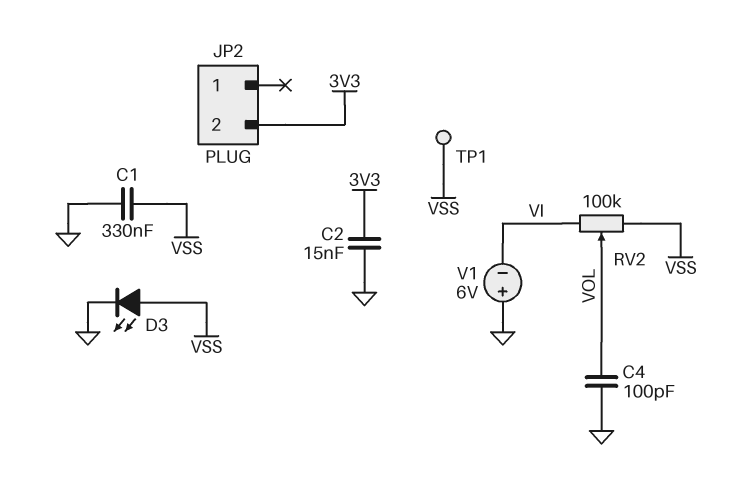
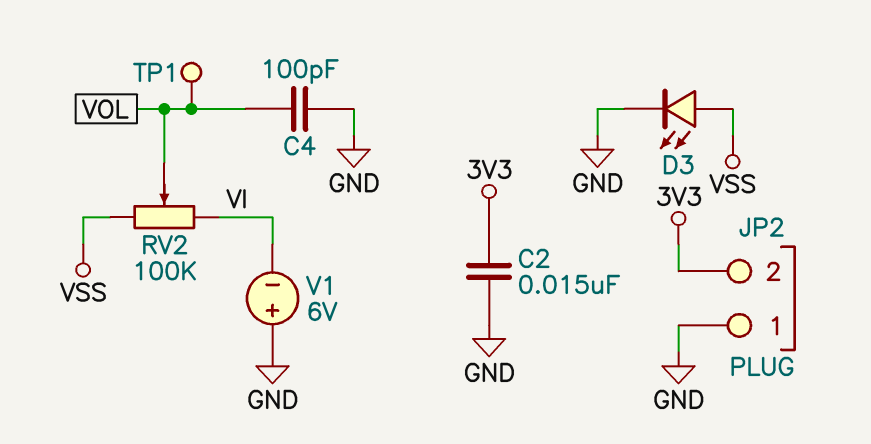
C1: 330nF (GND, VSS) -> none
JP2 pin 1: none -> GND
TP1: test point (VSS) -> test point (VOL)

